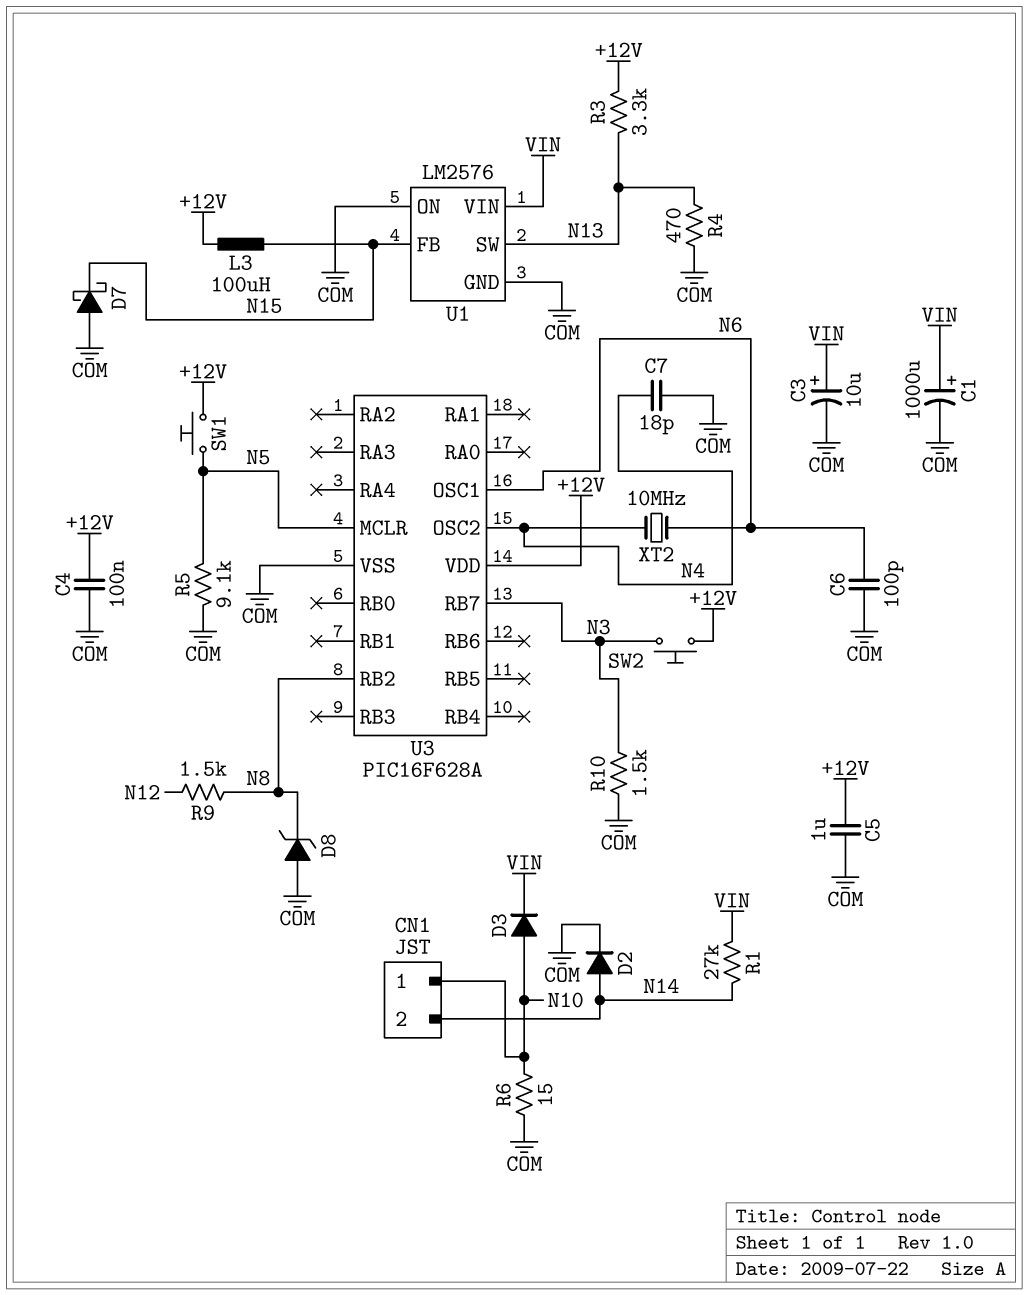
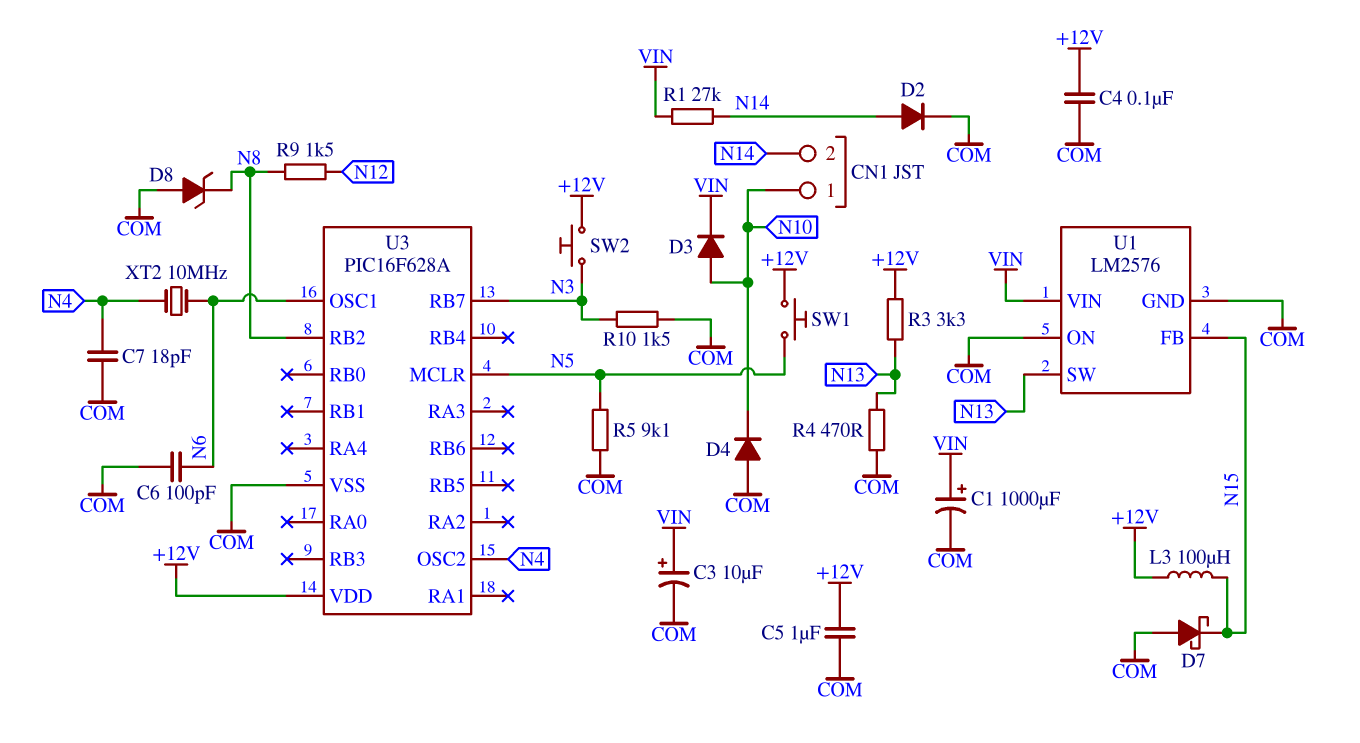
D4: none -> diode (A COM, K N10)
R6: 15 (COM, N10) -> none

